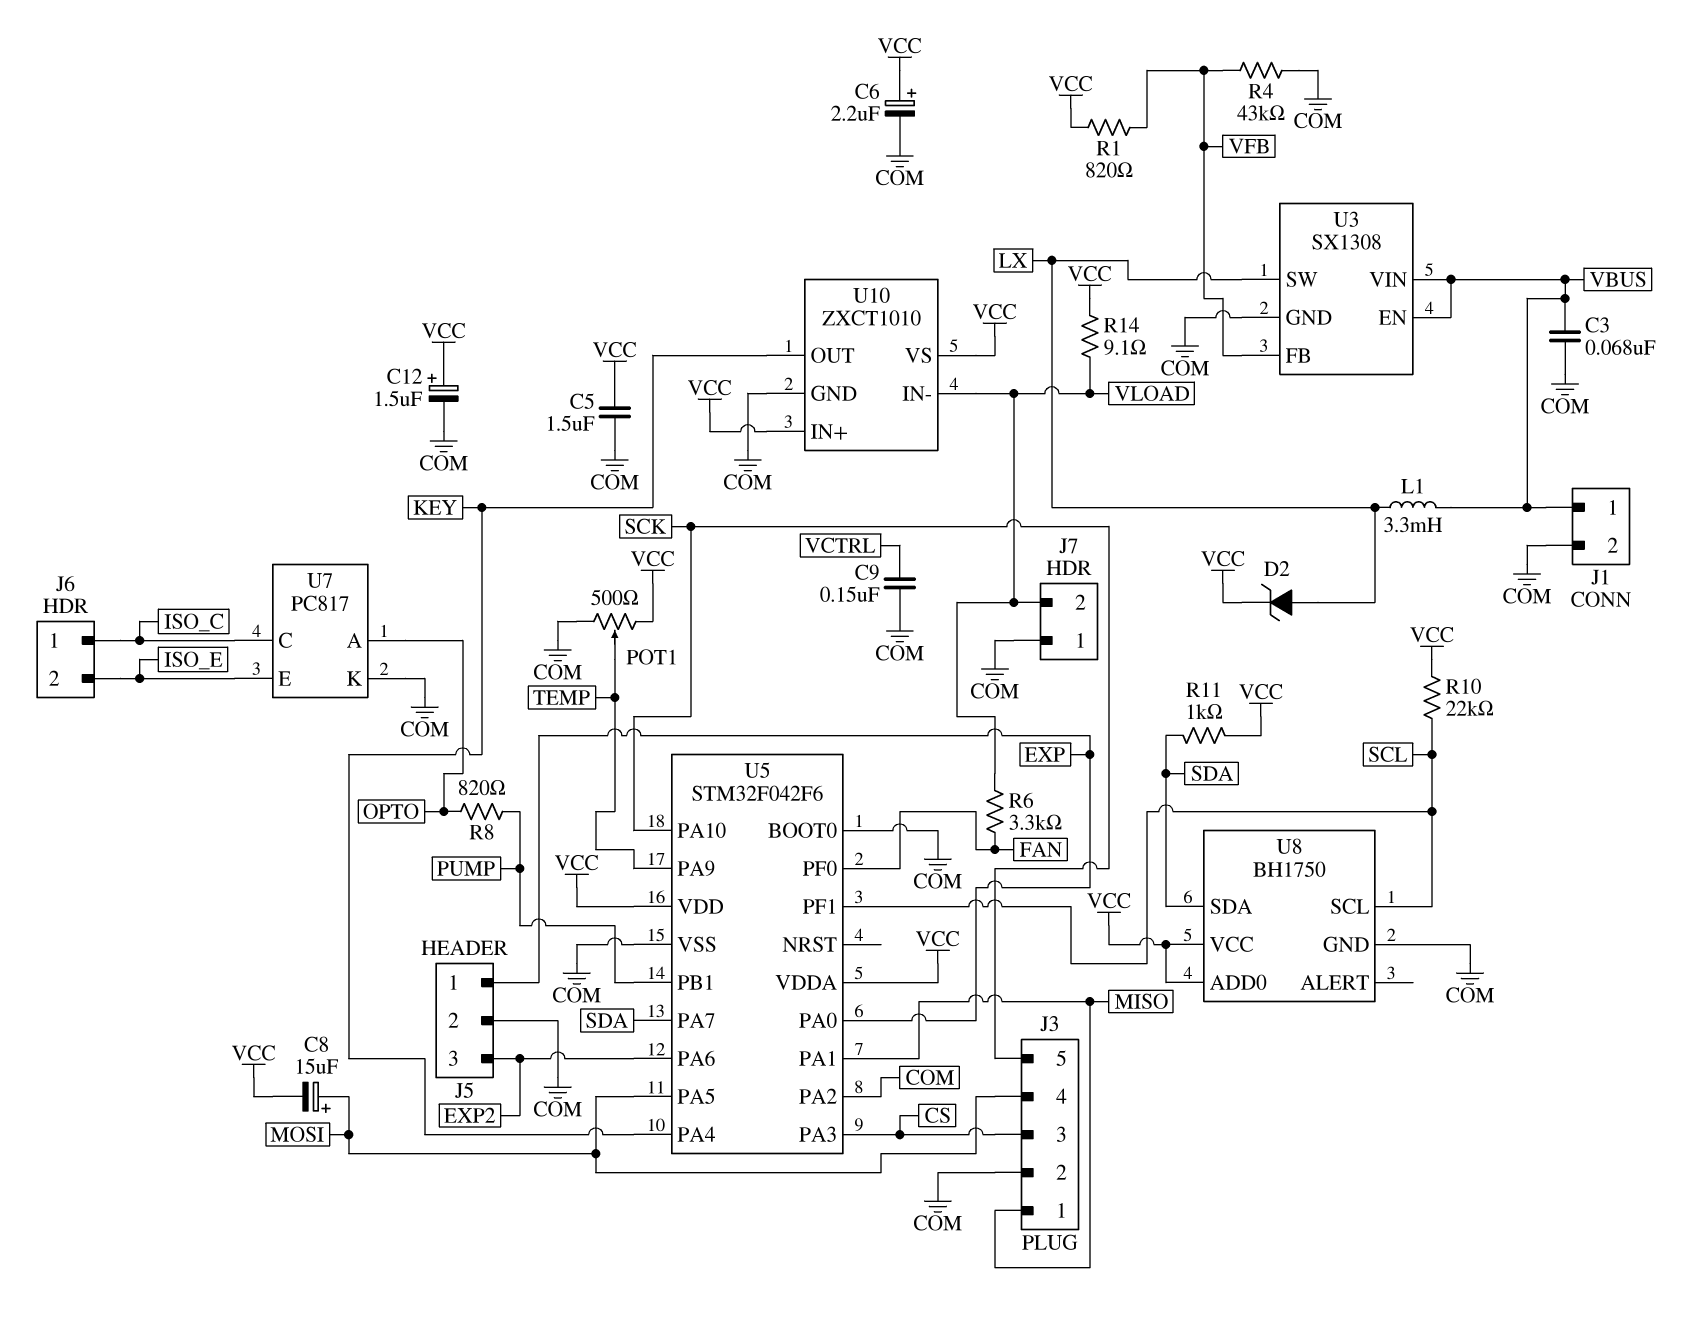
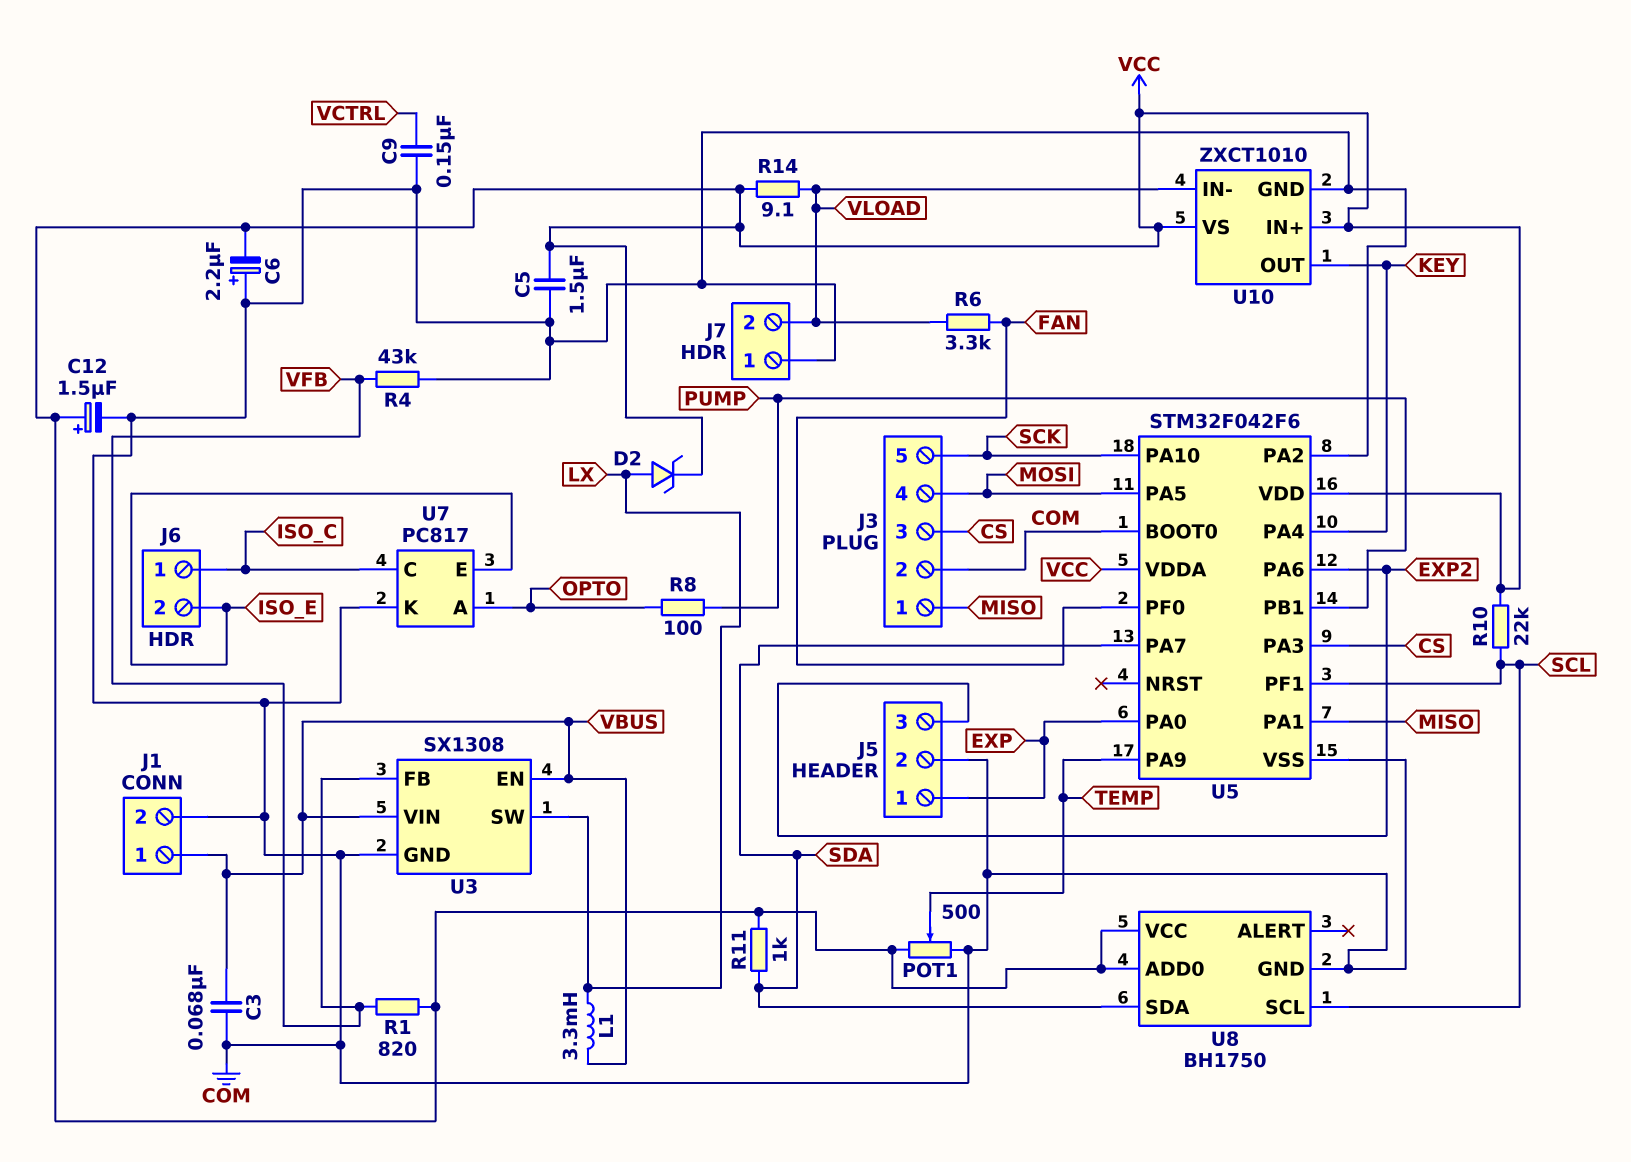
C6: 2.2uF (plus VCC, minus COM) -> 2.2uF (plus COM, minus VCC)
C8: 15uF (plus MOSI, minus VCC) -> none
R8: 820 (OPTO, PUMP) -> 100 (OPTO, PUMP)

